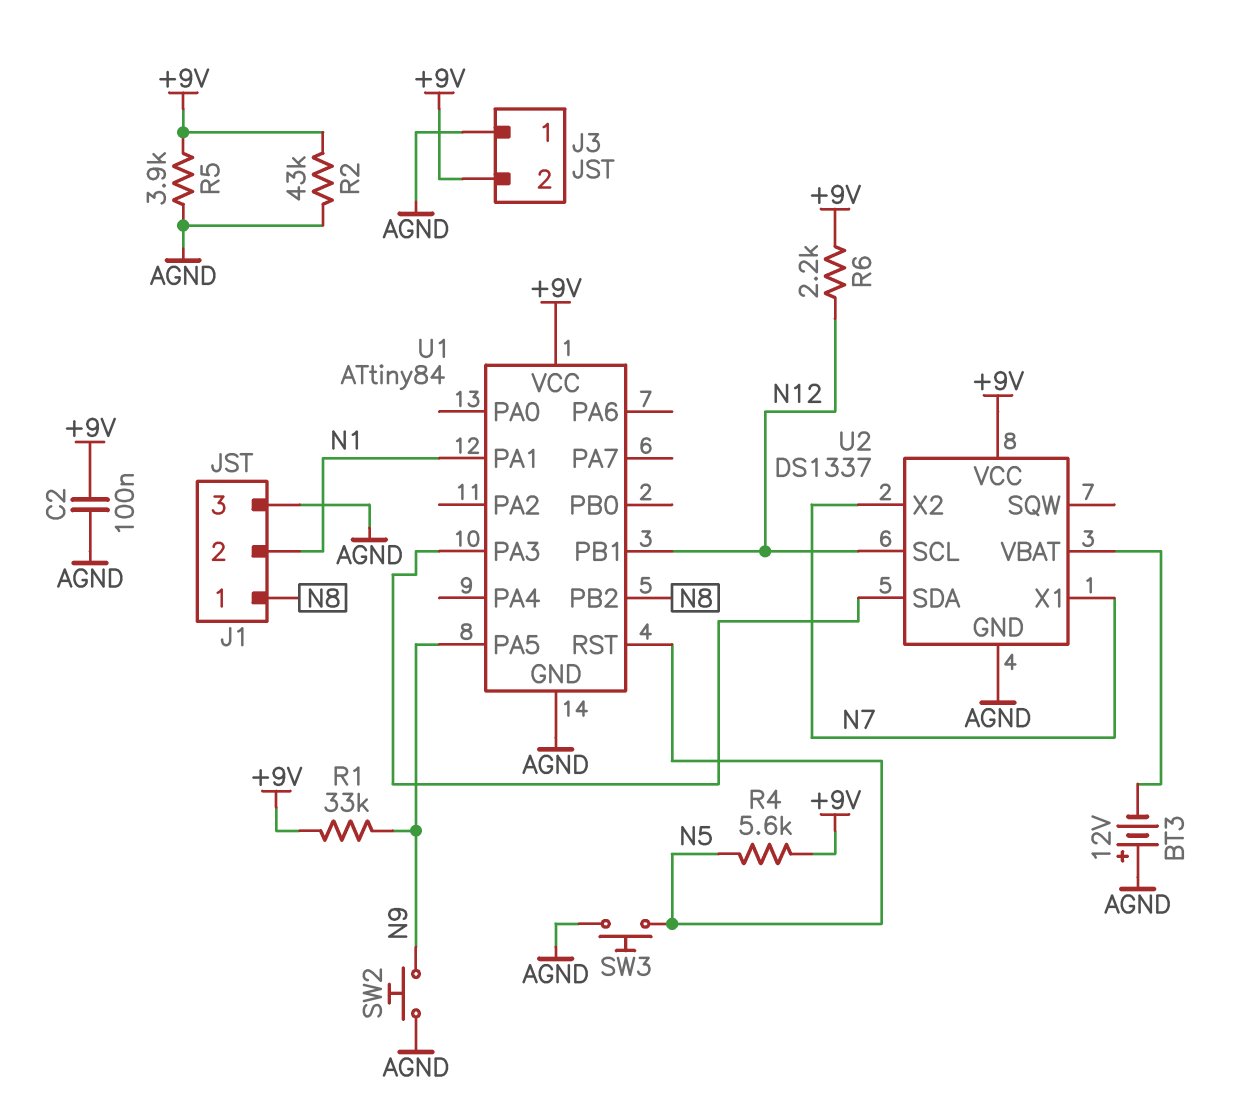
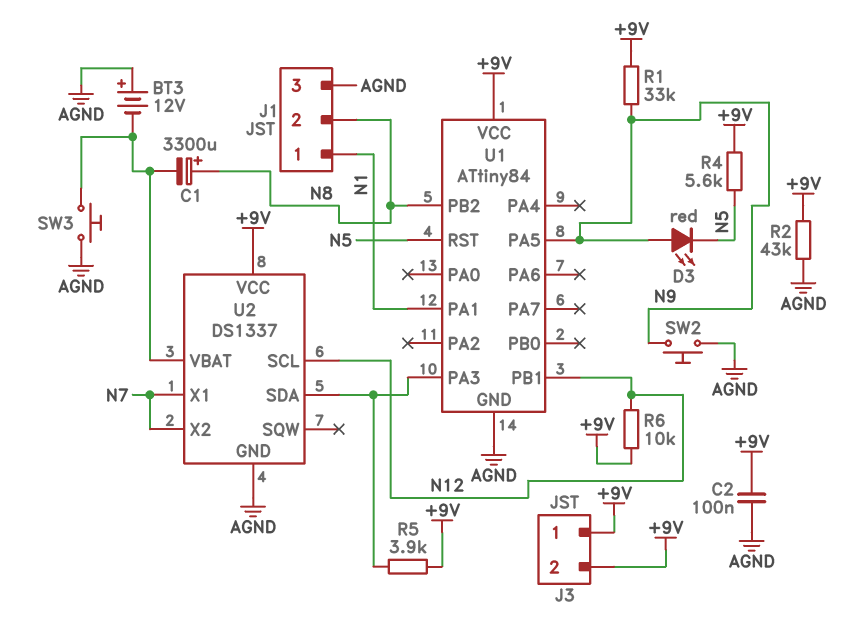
C1: none -> 3300uF (plus N8, minus U2/VBAT)
D3: none -> LED red (A N9, K N5)
J1 pin 1: N8 -> N1
J1 pin 2: N1 -> N8
J3 pin 1: AGND -> +9V
R5: 3.9k (+9V, AGND) -> 3.9k (+9V, U1/PA3)
R6: 2.2k (+9V, N12) -> 10k (+9V, N12)
SW3: button (AGND, N5) -> button (AGND, U2/VBAT)

